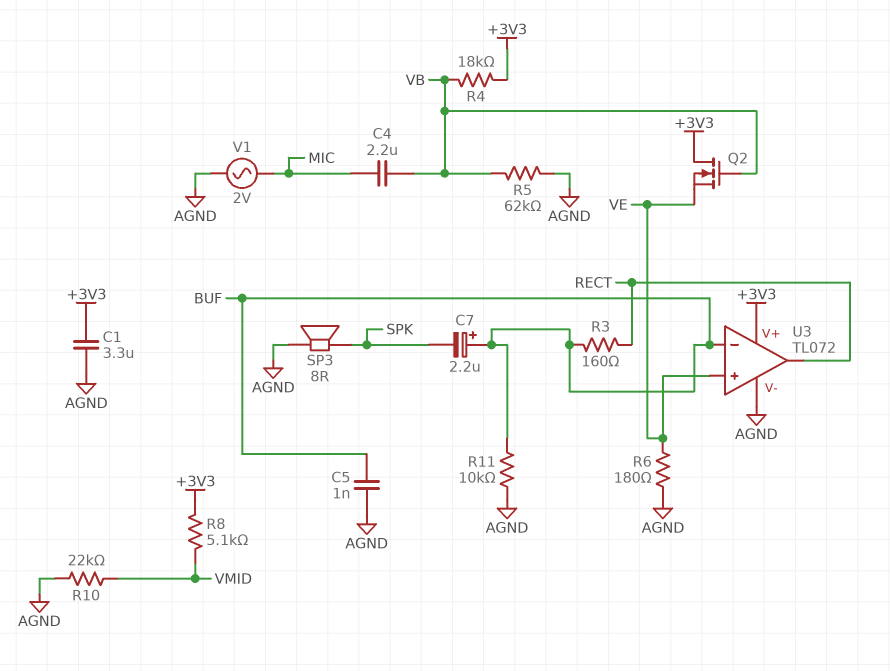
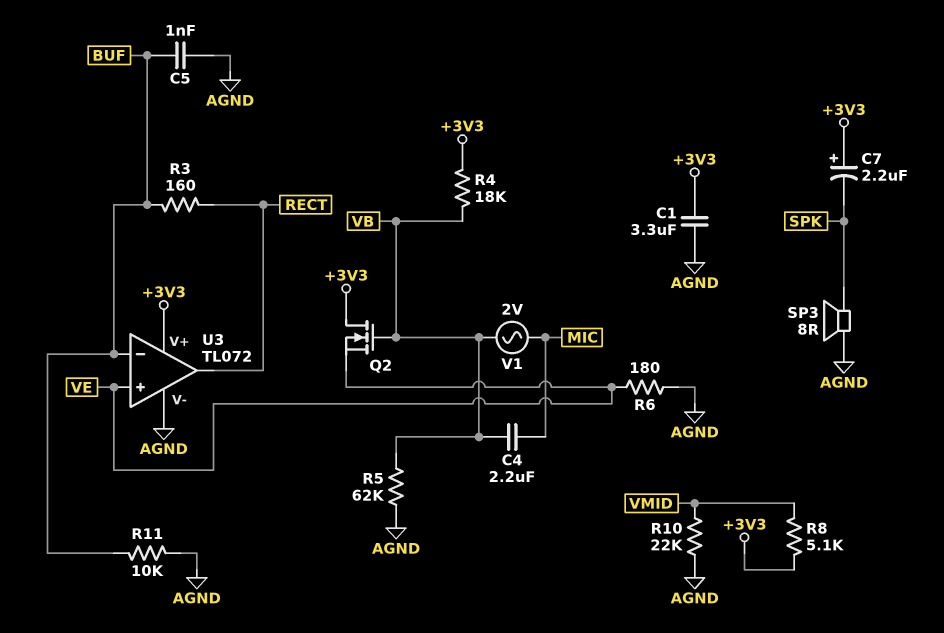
C7: 2.2uF (plus BUF, minus SPK) -> 2.2uF (plus +3V3, minus SPK)
V1: AC 2V (AGND, MIC) -> AC 2V (MIC, VB)

